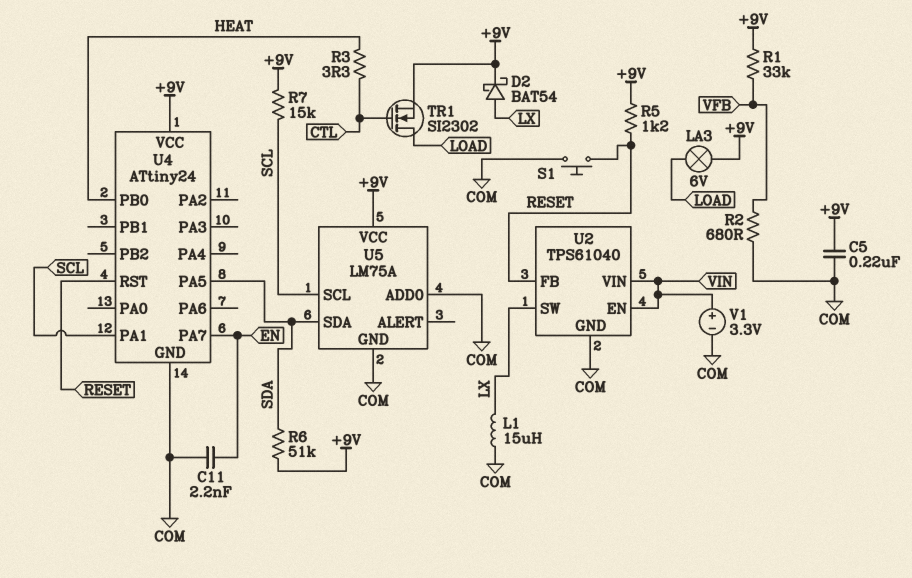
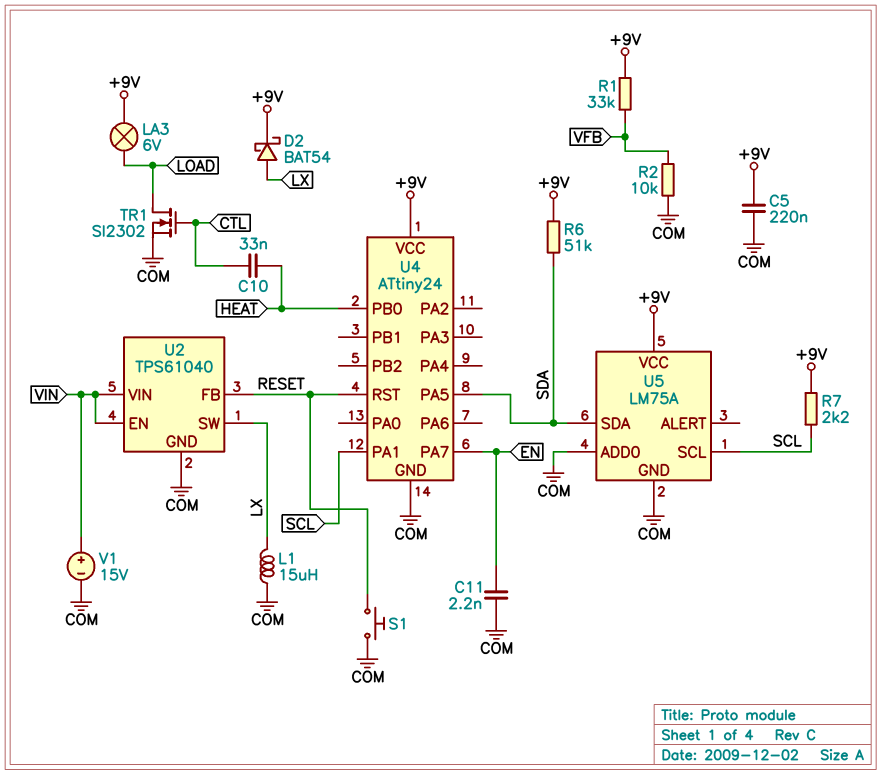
C10: none -> 33nF (CTL, HEAT)
R2: 680 (COM, VFB) -> 10k (COM, VFB)
R3: 3.3 (CTL, HEAT) -> none
R5: 1.2k (+9V, RESET) -> none
R7: 15k (+9V, SCL) -> 2.2k (+9V, SCL)
TR1: NMOS SI2302 (G CTL, D LOAD, S +9V) -> NMOS SI2302 (G CTL, D LOAD, S COM)
V1: 3.3V (plus VIN, minus COM) -> 15V (plus VIN, minus COM)

